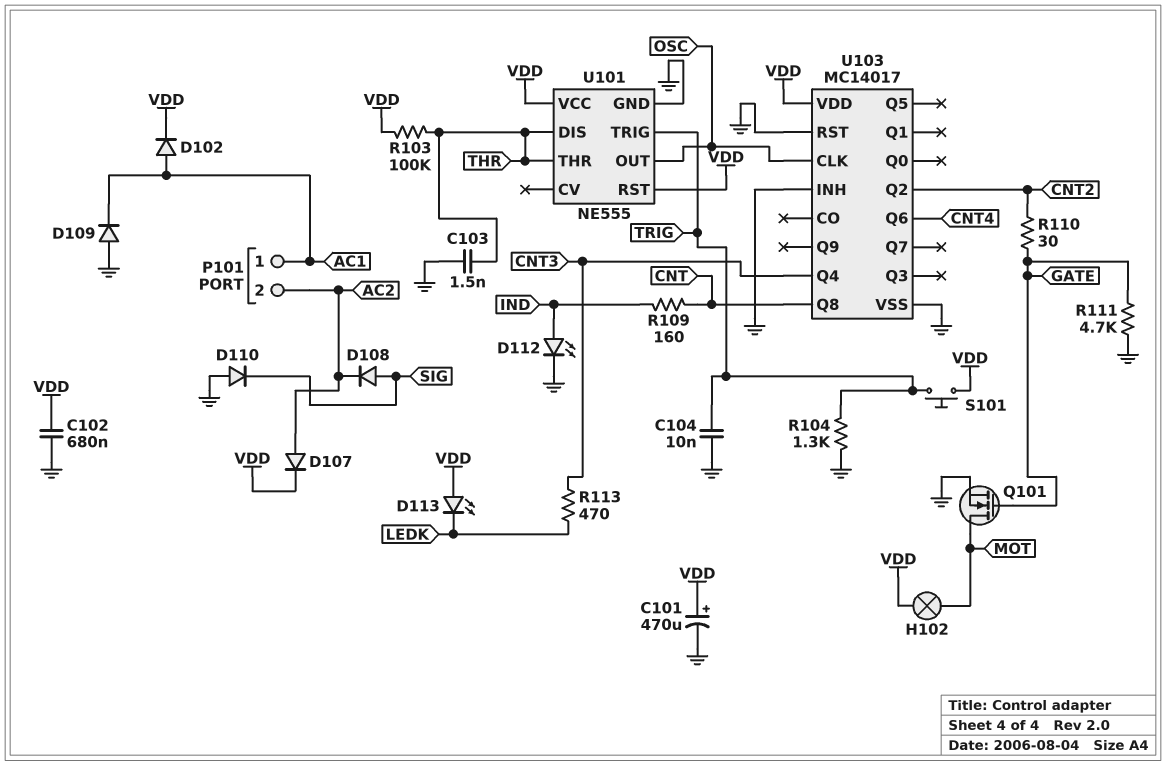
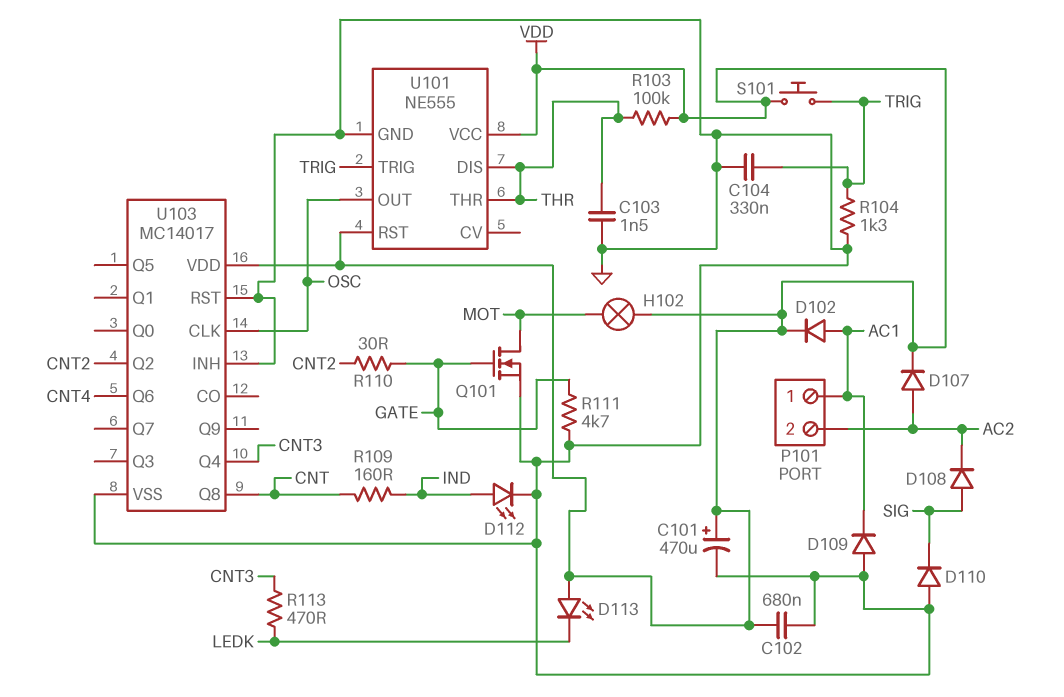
C104: 10nF (GND, TRIG) -> 330nF (GND, TRIG)

